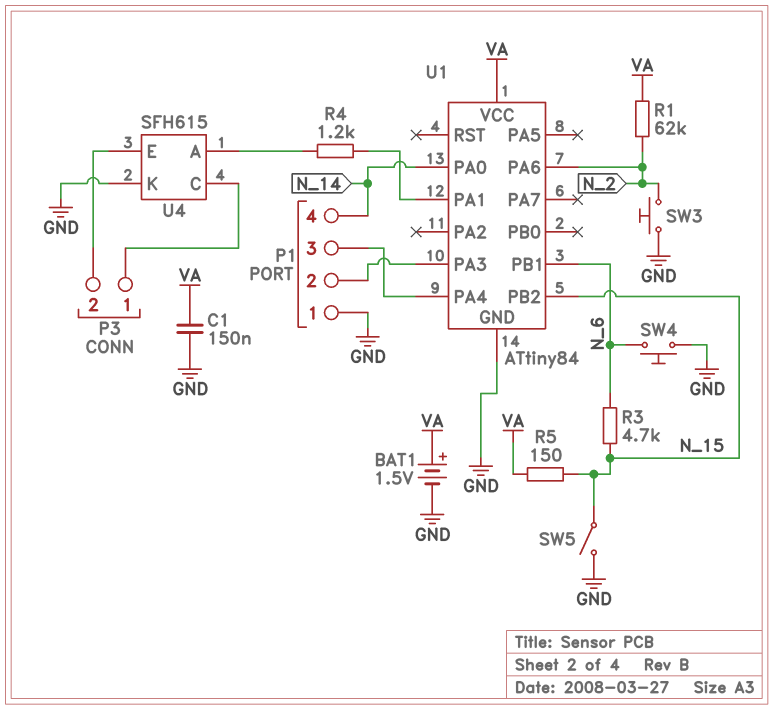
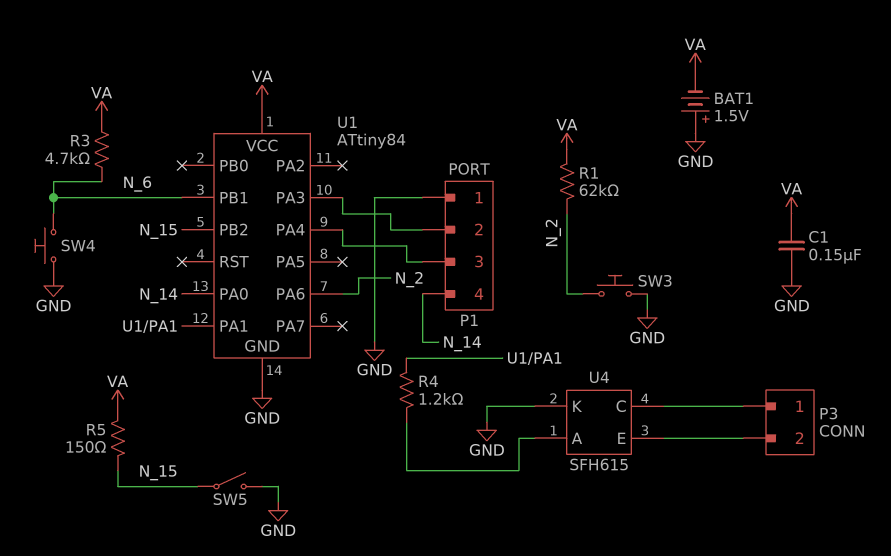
BAT1: 1.5V (plus VA, minus GND) -> 1.5V (plus GND, minus VA)
R3: 4.7k (N_6, N_15) -> 4.7k (N_6, VA)

